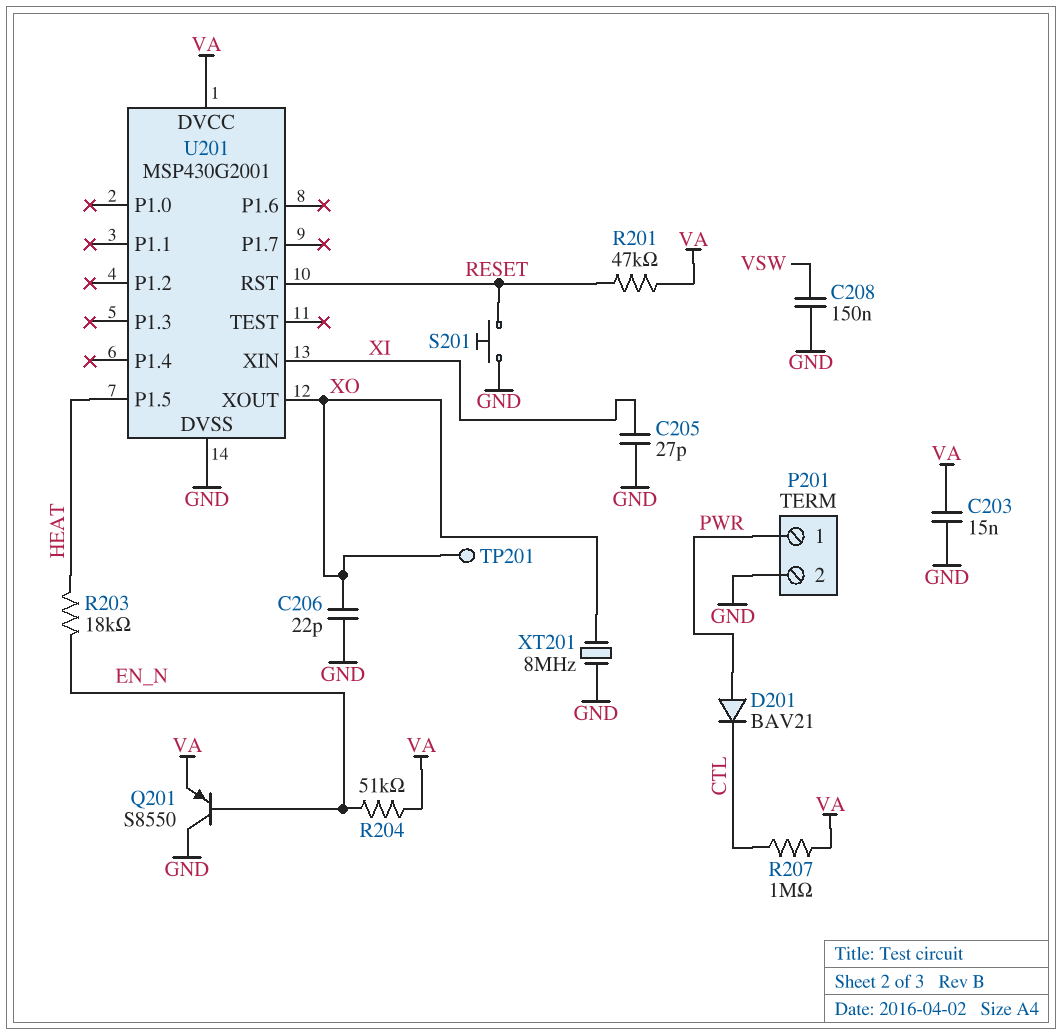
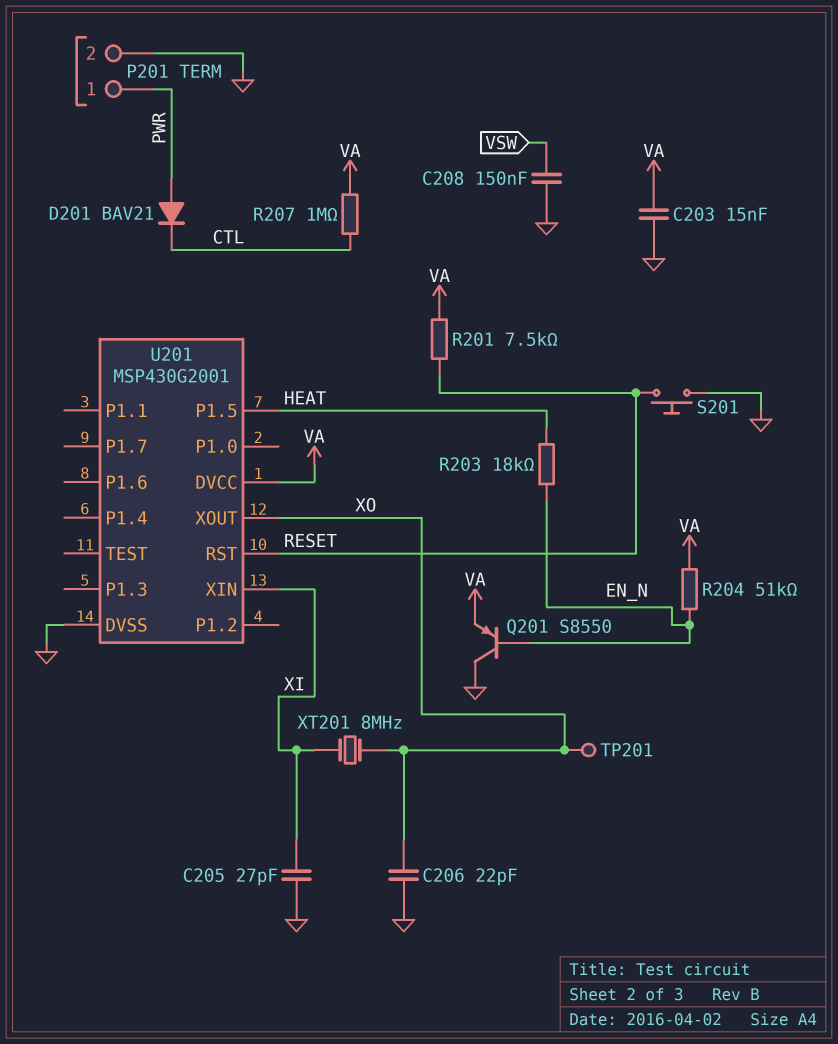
R201: 47k (RESET, VA) -> 7.5k (RESET, VA)
XT201: 8MHz (GND, XO) -> 8MHz (XI, XO)

